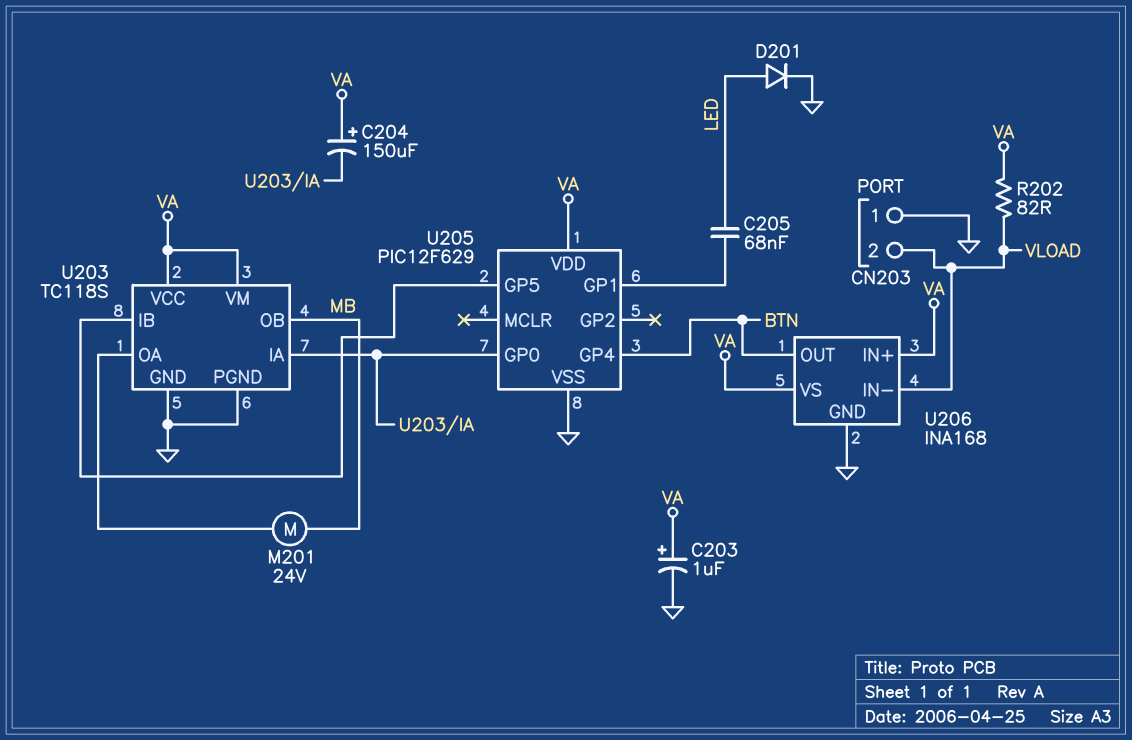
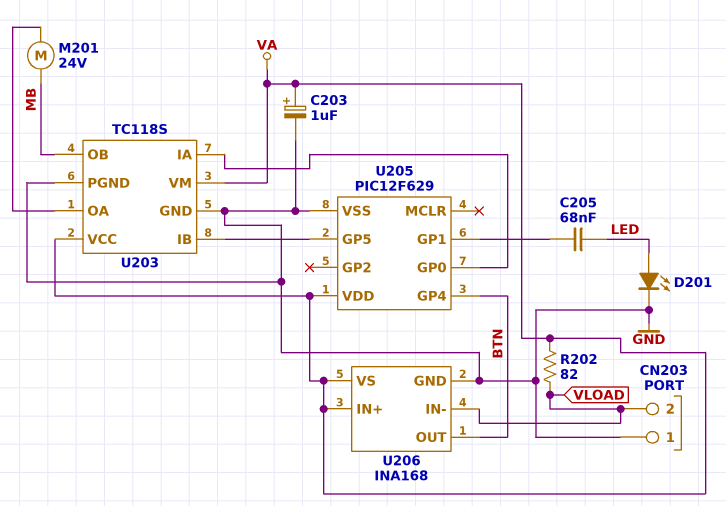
C204: 150uF (plus VA, minus U203/IA) -> none
D201: diode (A LED, K GND) -> LED (A LED, K GND)

